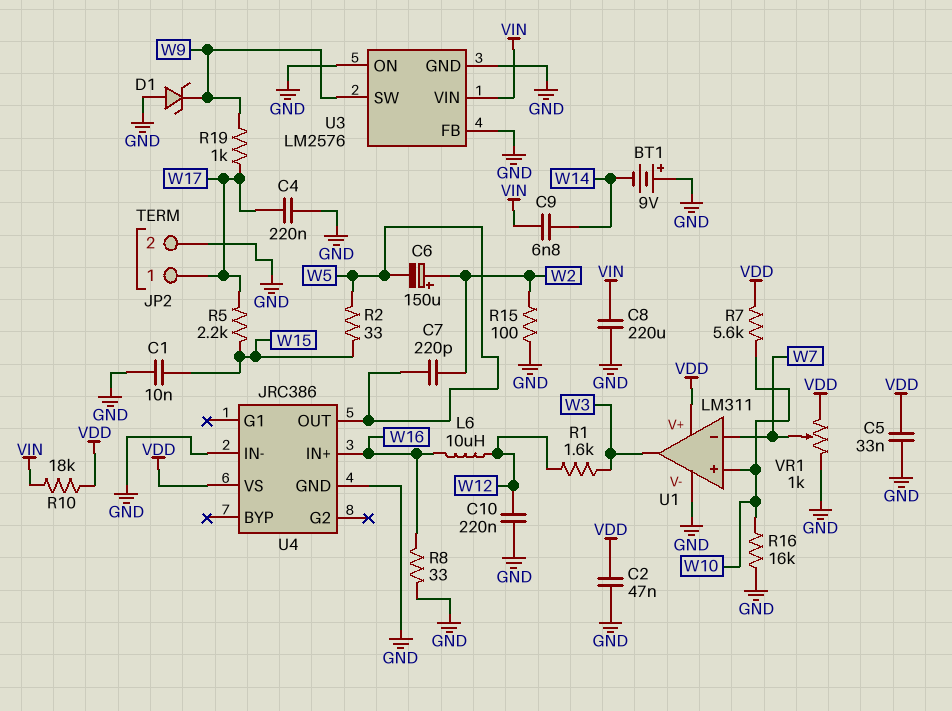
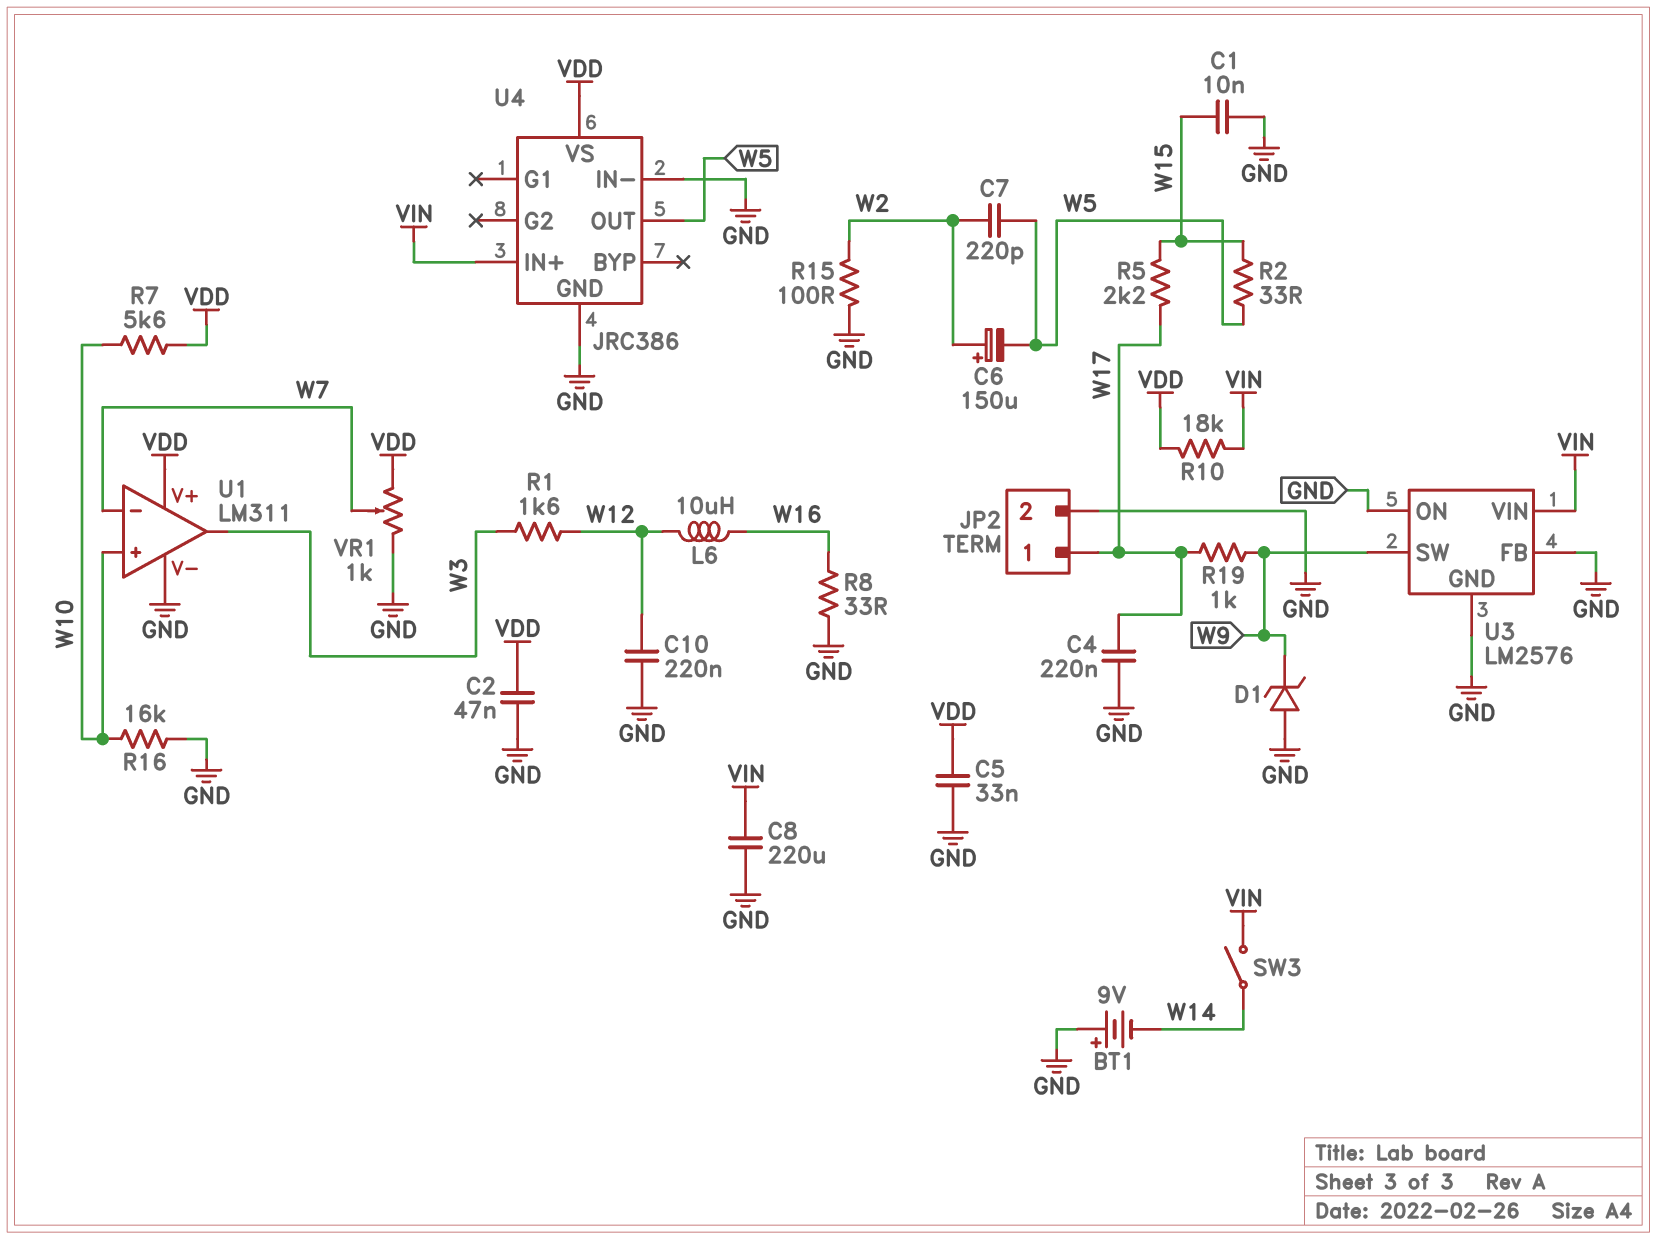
C9: 6.8nF (VIN, W14) -> none
SW3: none -> switch (VIN, W14)
U4 pin IN+: W16 -> VIN

